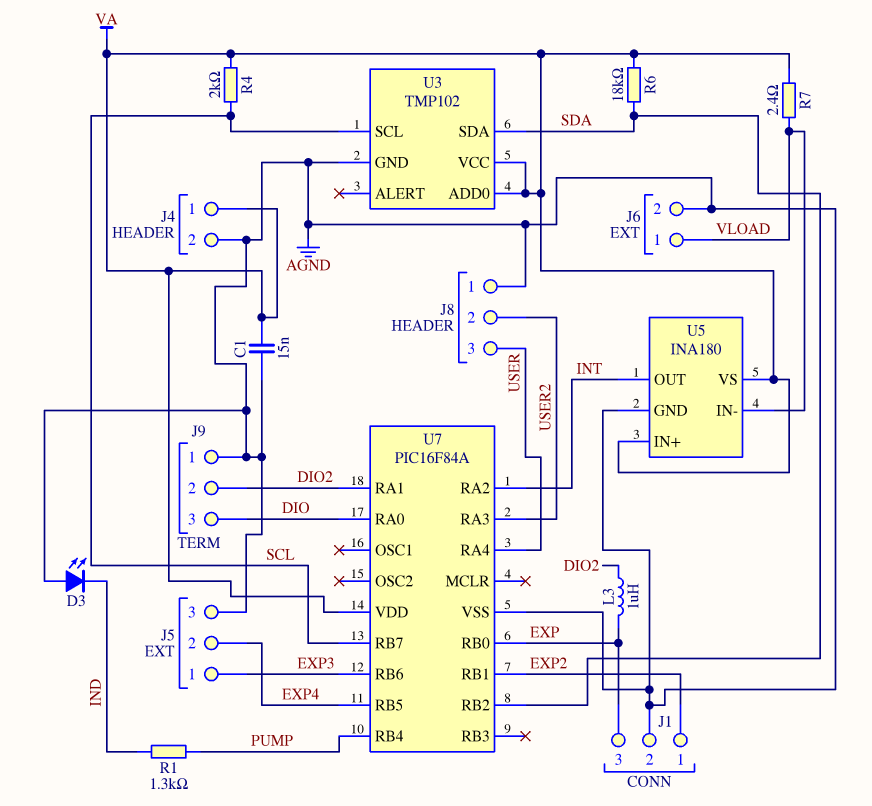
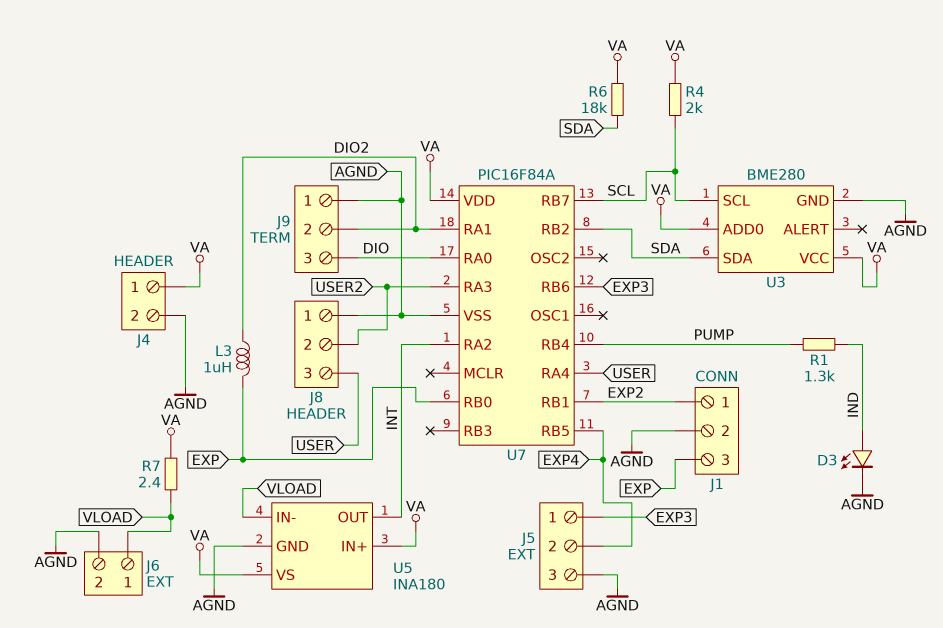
C1: 15nF (AGND, VA) -> none
D3: LED (A AGND, K IND) -> LED (A IND, K AGND)
U3: TMP102 -> BME280

